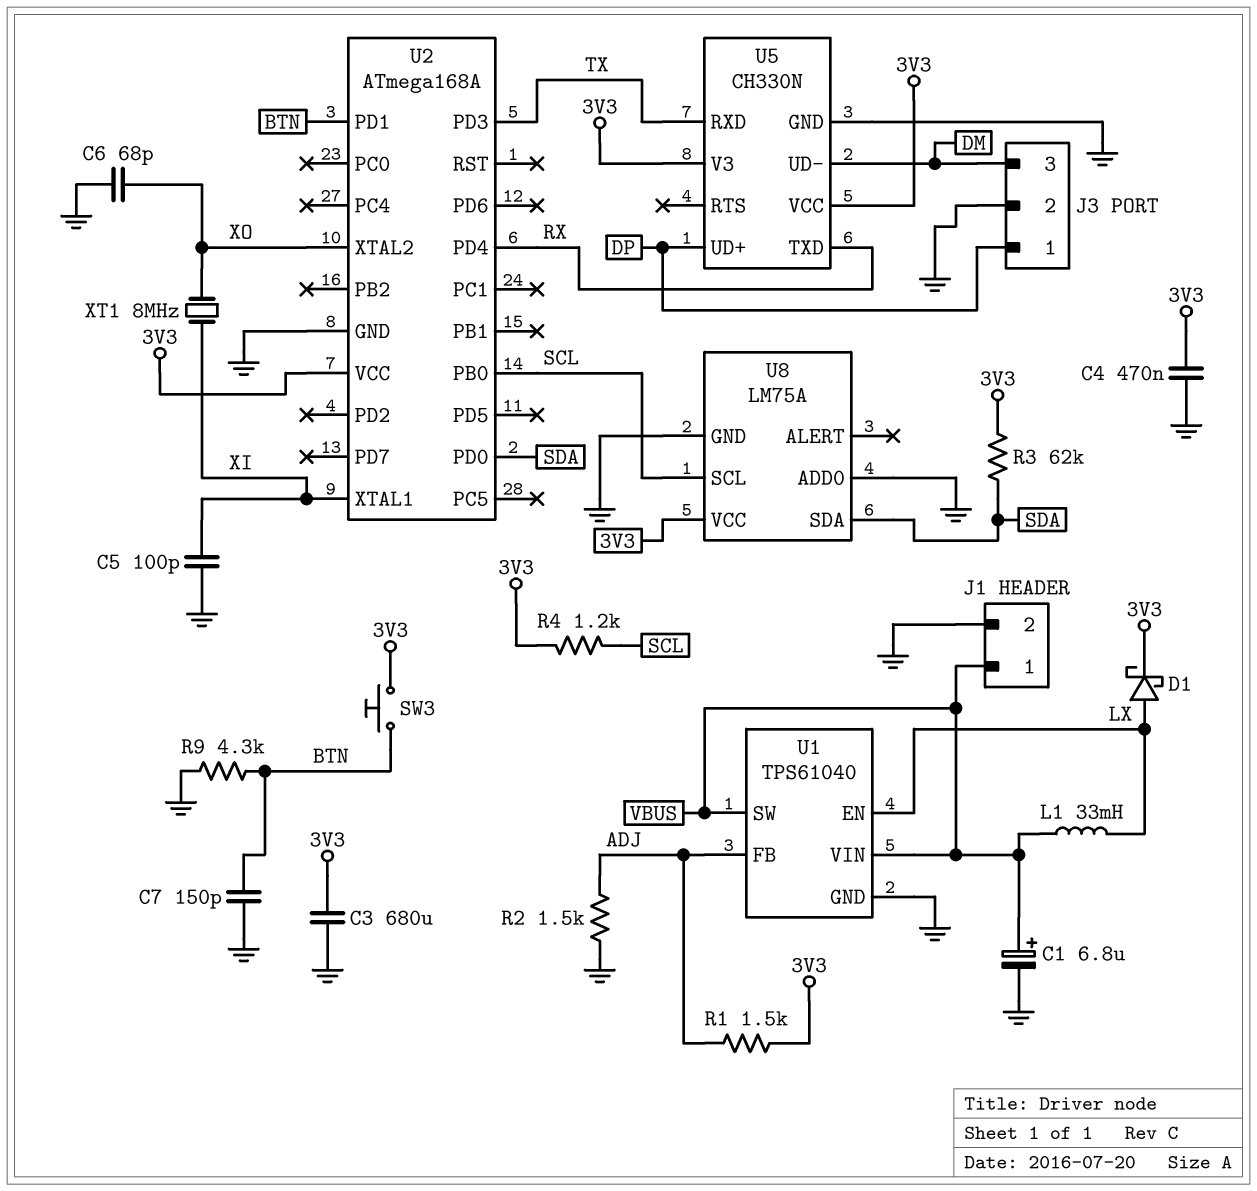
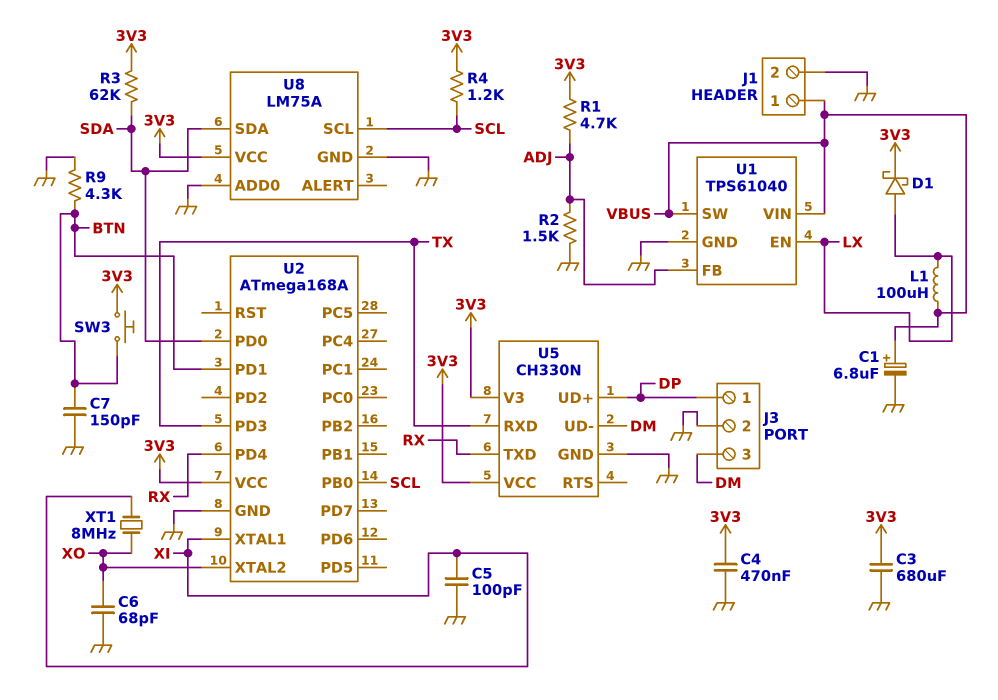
L1: 33mH (LX, VBUS) -> 100uH (LX, VBUS)
R1: 1.5k (3V3, ADJ) -> 4.7k (3V3, ADJ)

